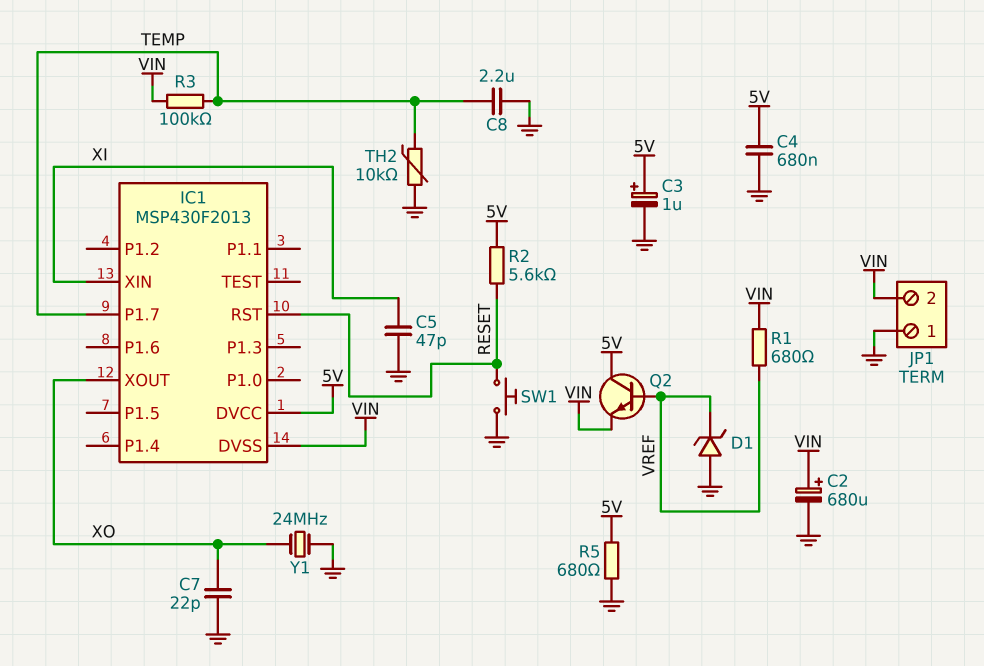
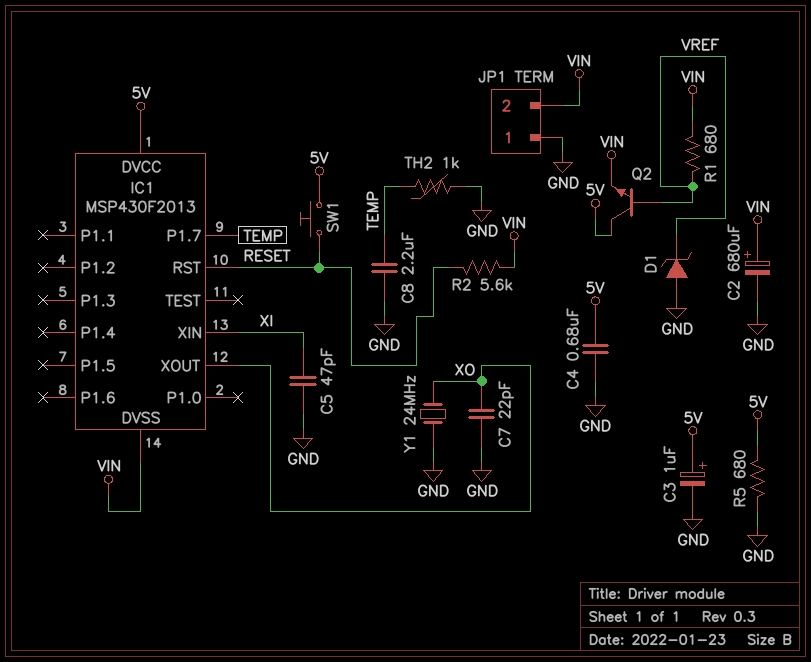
R2: 5.6k (5V, RESET) -> 5.6k (RESET, VIN)
R3: 100k (TEMP, VIN) -> none
SW1: button (GND, RESET) -> button (5V, RESET)
TH2: 10k (GND, TEMP) -> 1k (GND, TEMP)

